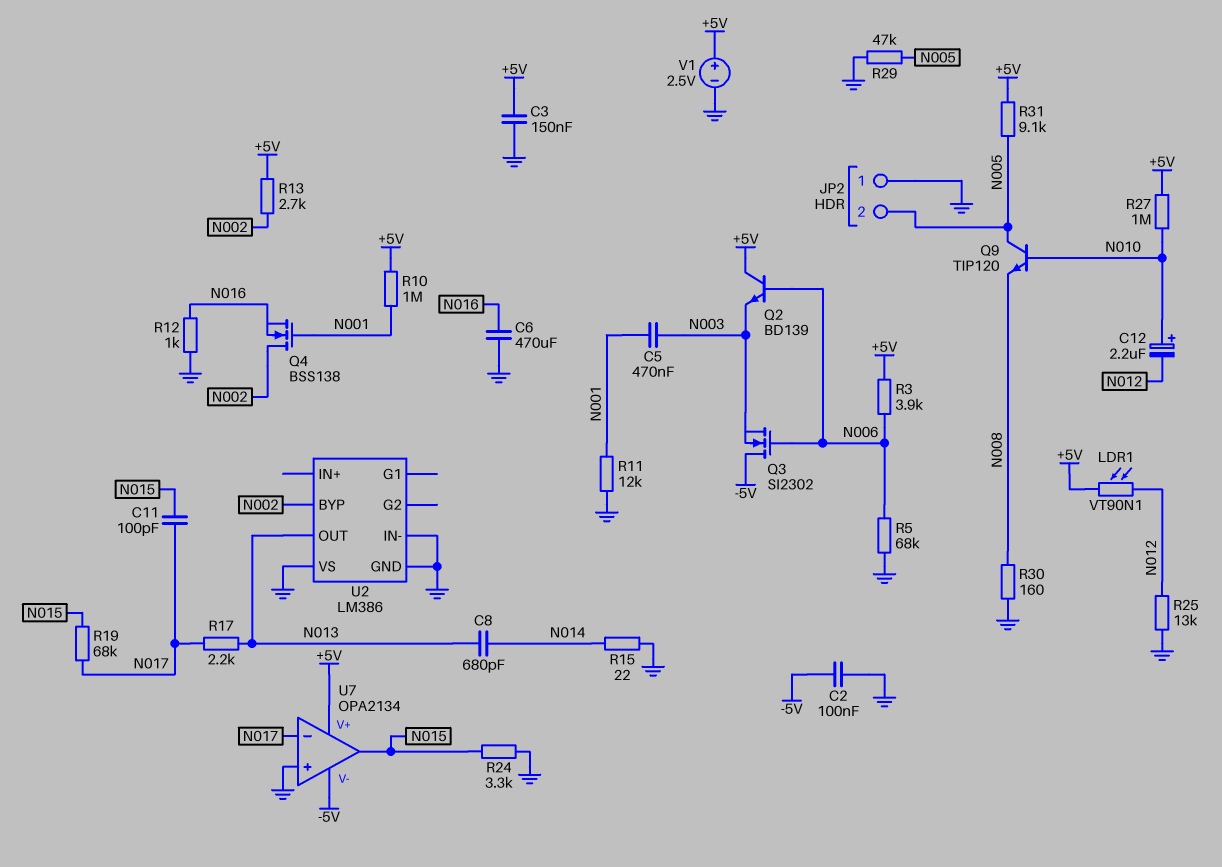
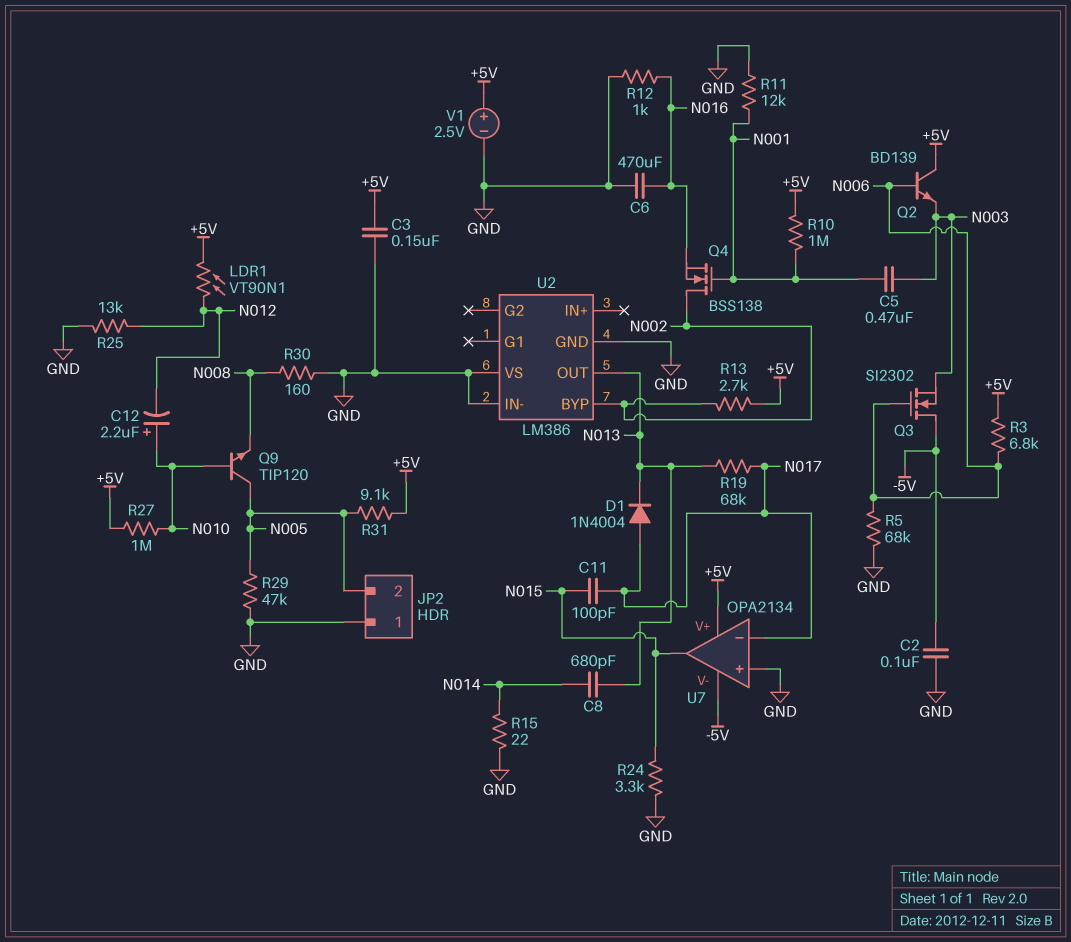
D1: none -> diode 1N4004 (A N017, K N013)
R3: 3.9k (+5V, N006) -> 6.8k (+5V, N006)
R17: 2.2k (N013, N017) -> none
R19: 68k (N015, N017) -> 68k (N013, N017)

